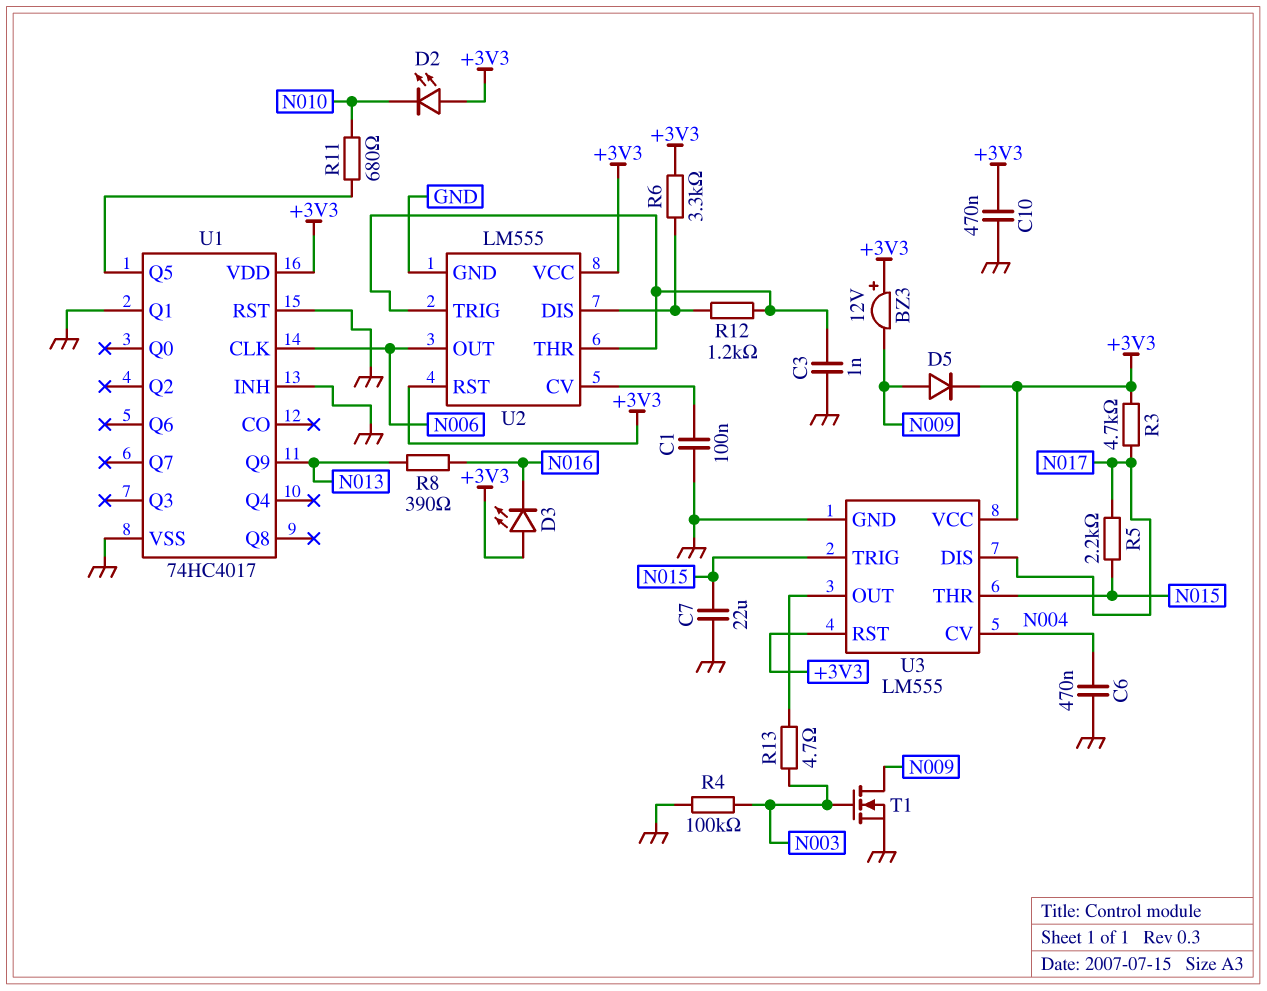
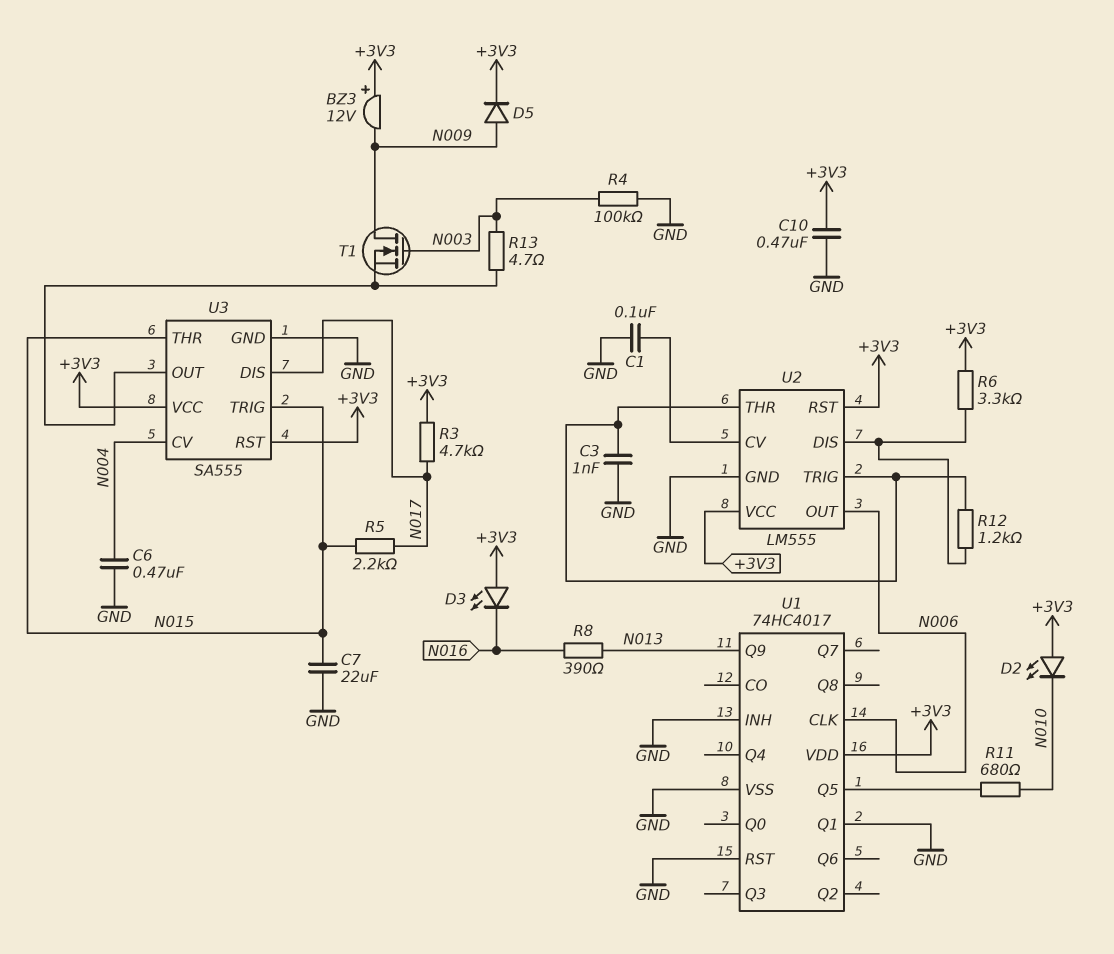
T1: NMOS (G N003, D N009, S GND) -> NMOS (G N003, D N009, S U3/OUT)
U3: LM555 -> SA555

